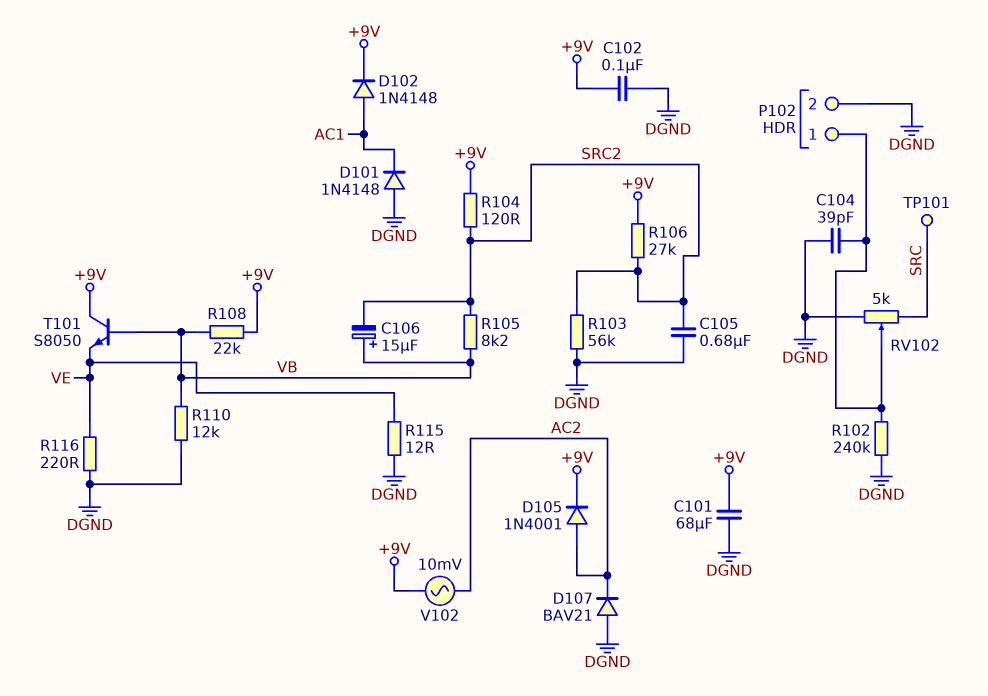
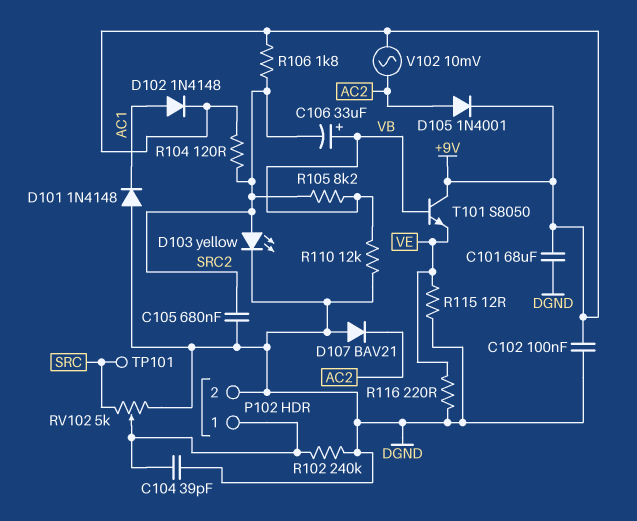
C106: 15uF (plus VB, minus SRC2) -> 33uF (plus VB, minus SRC2)
D103: none -> LED yellow (A SRC2, K DGND)
R103: 56k (DGND, SRC2) -> none
R106: 27k (+9V, SRC2) -> 1.8k (+9V, SRC2)
R108: 22k (+9V, VB) -> none

